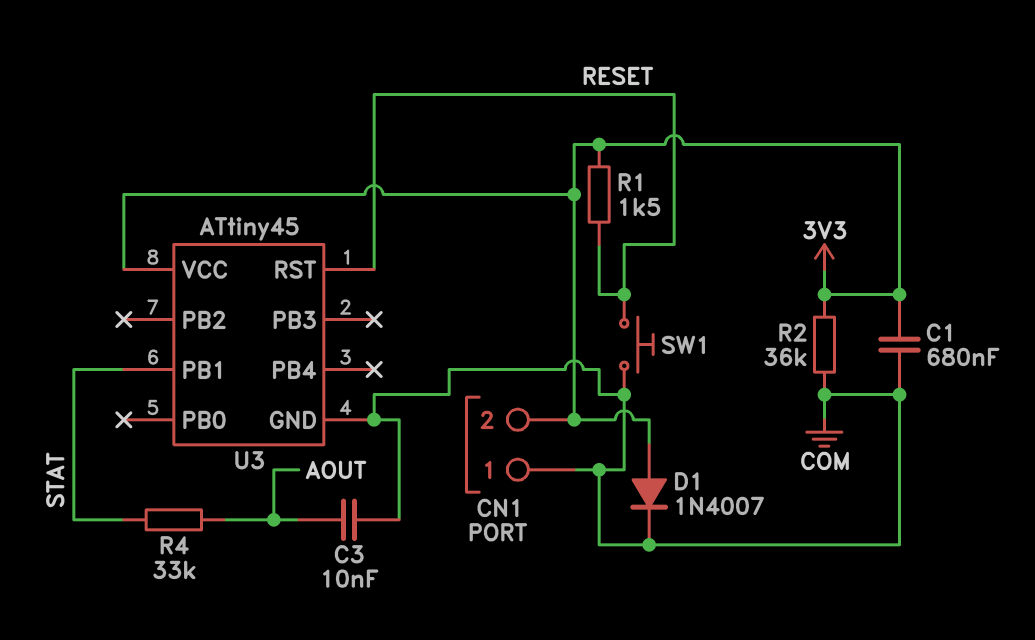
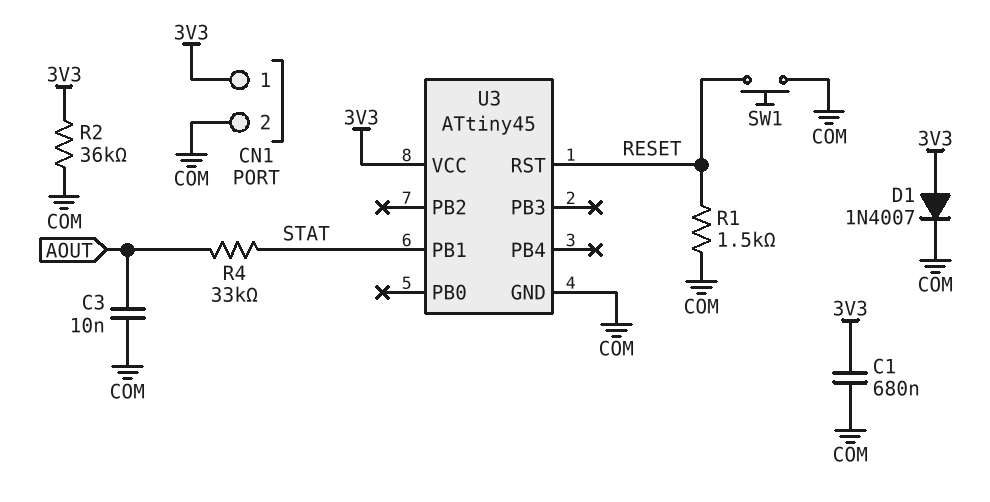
CN1 pin 1: COM -> 3V3
CN1 pin 2: 3V3 -> COM
R1: 1.5k (3V3, RESET) -> 1.5k (COM, RESET)

